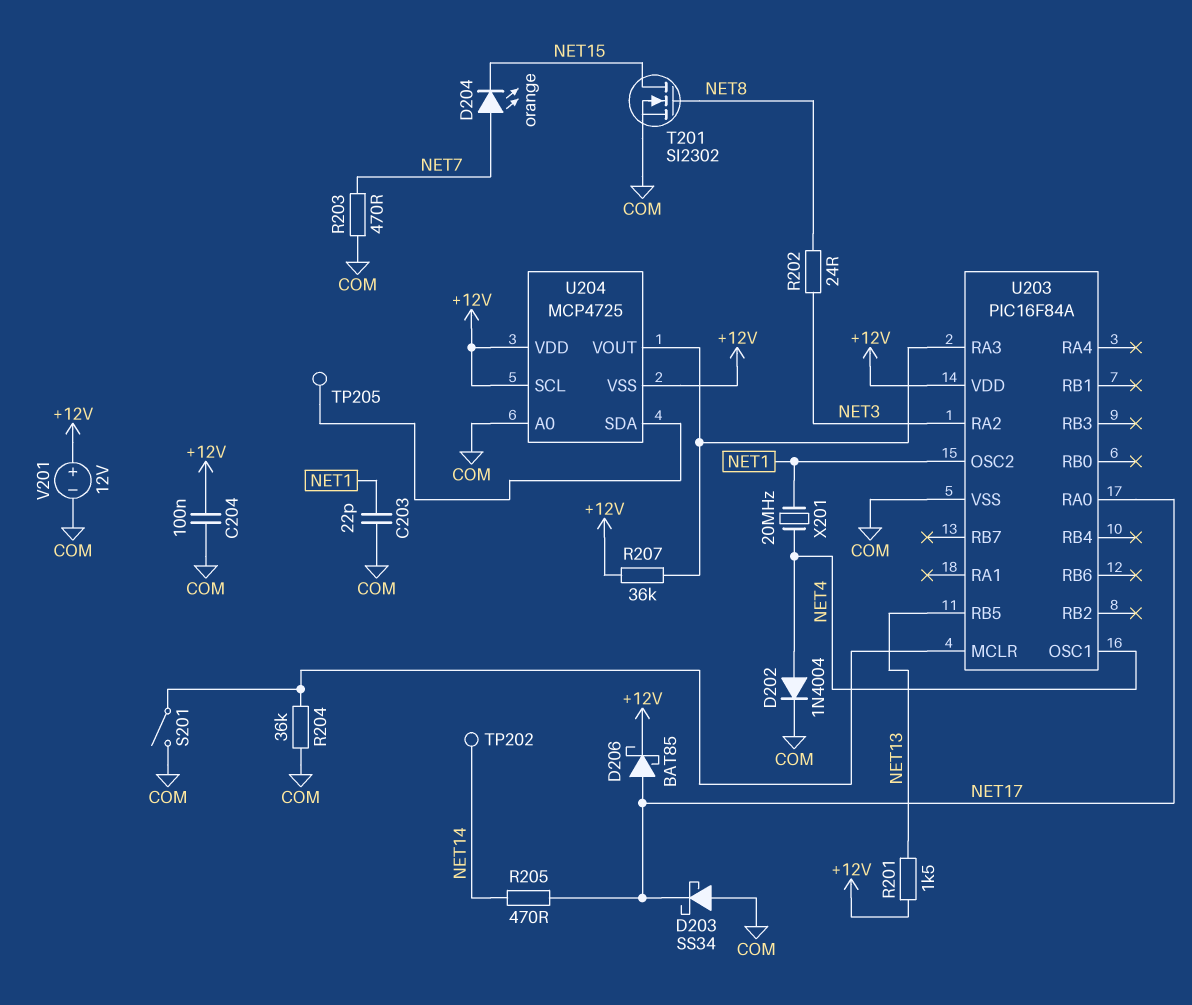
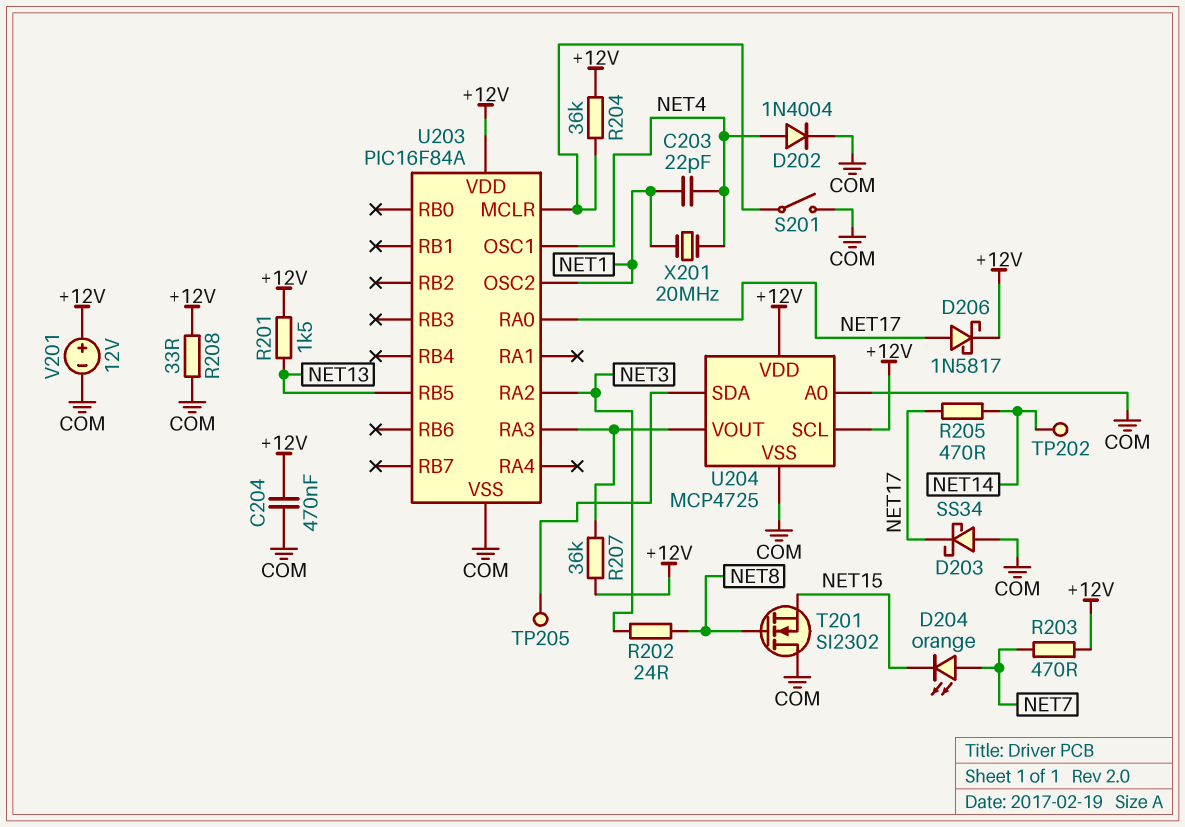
C203: 22pF (COM, NET1) -> 22pF (NET1, NET4)
C204: 100nF (+12V, COM) -> 470nF (+12V, COM)
D206: schottky BAT85 (A NET17, K +12V) -> schottky 1N5817 (A NET17, K +12V)
R203: 470 (COM, NET7) -> 470 (+12V, NET7)
R204: 36k (COM, U203/MCLR) -> 36k (+12V, U203/MCLR)
R208: none -> 33 (+12V, COM)
T201: NMOS SI2302 (G NET8, D NET15, S COM) -> NMOS SI2302 (G NET8, D COM, S NET15)
U204 pin VSS: +12V -> COM

